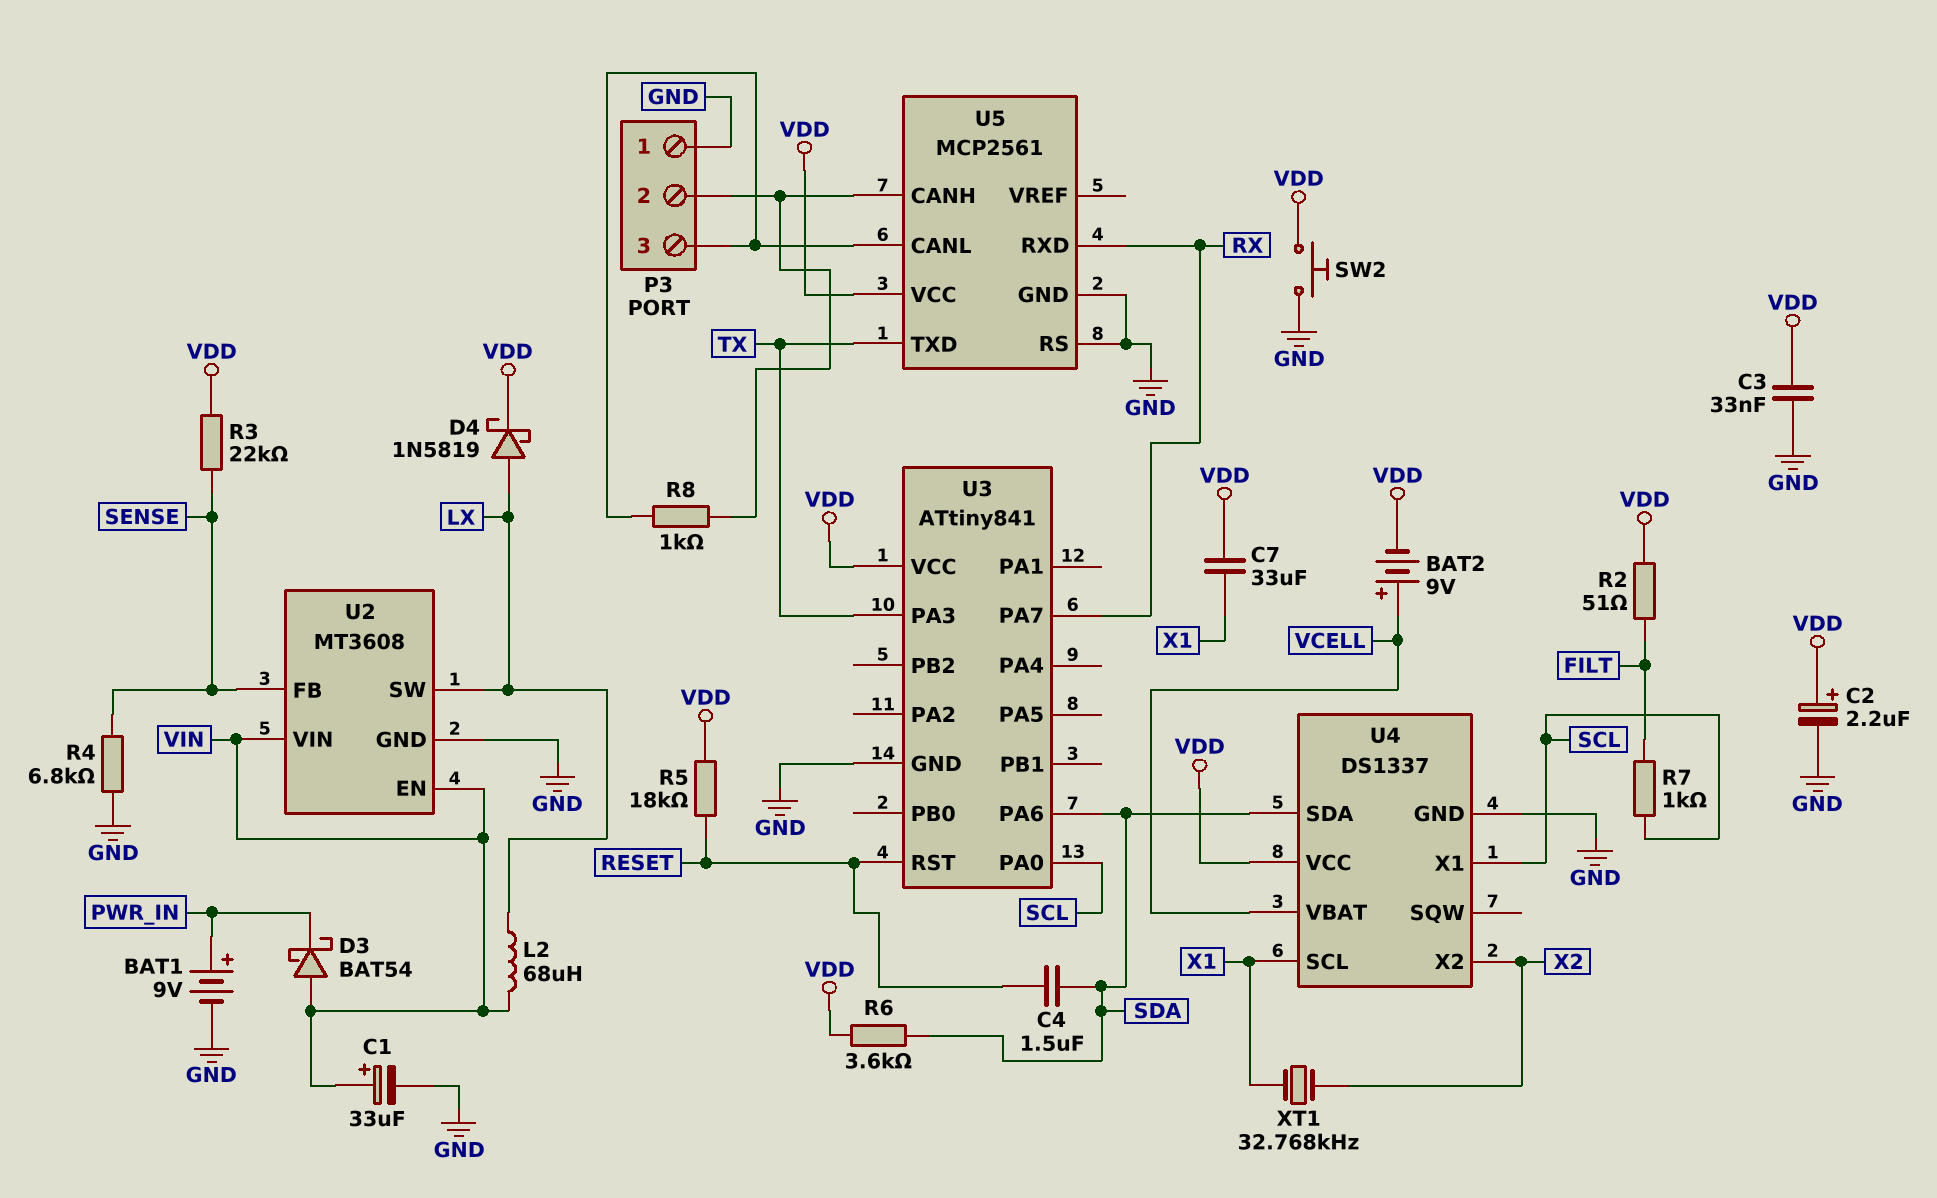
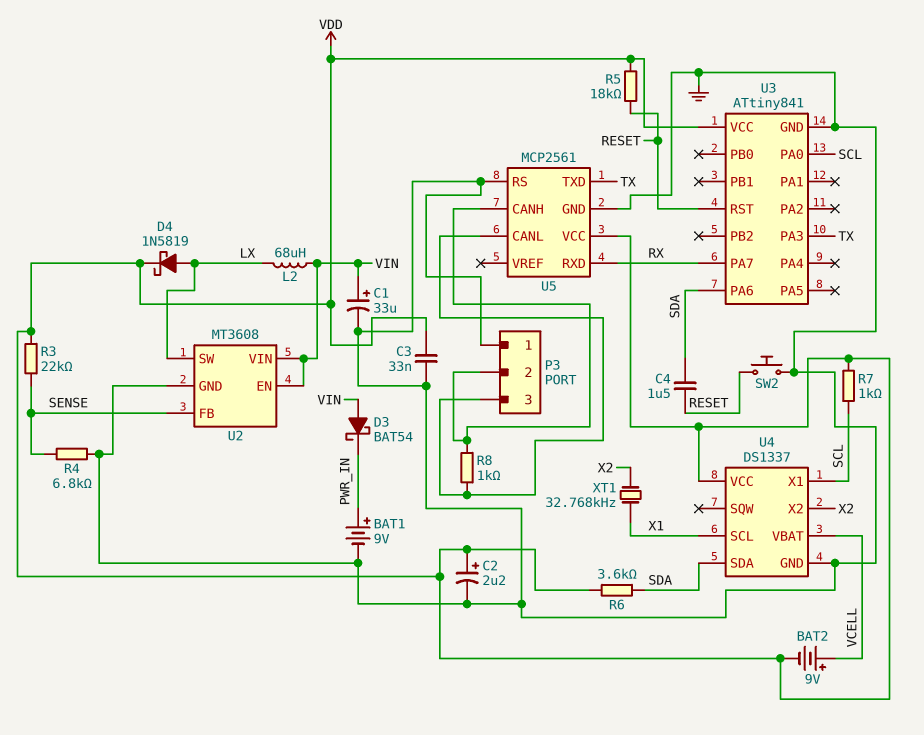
C7: 33uF (VDD, X1) -> none
R2: 51 (FILT, VDD) -> none
R7: 1k (FILT, SCL) -> 1k (SCL, VDD)
SW2: button (GND, VDD) -> button (GND, RESET)

